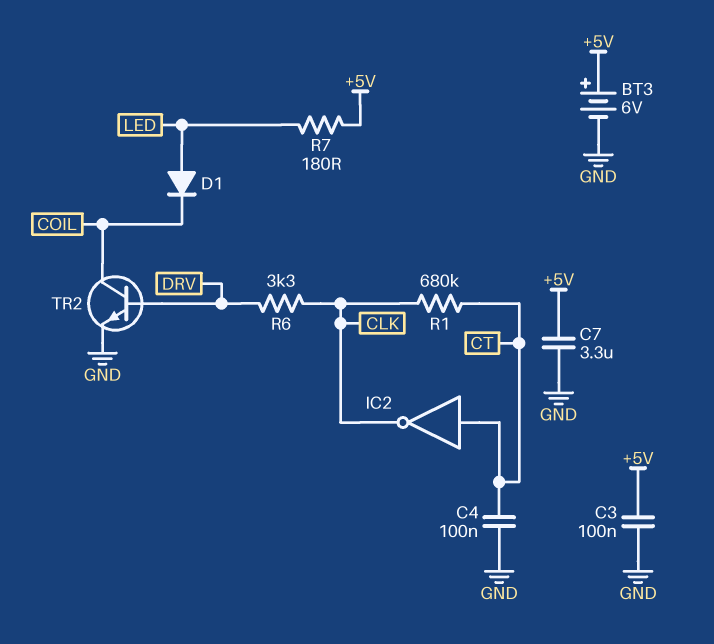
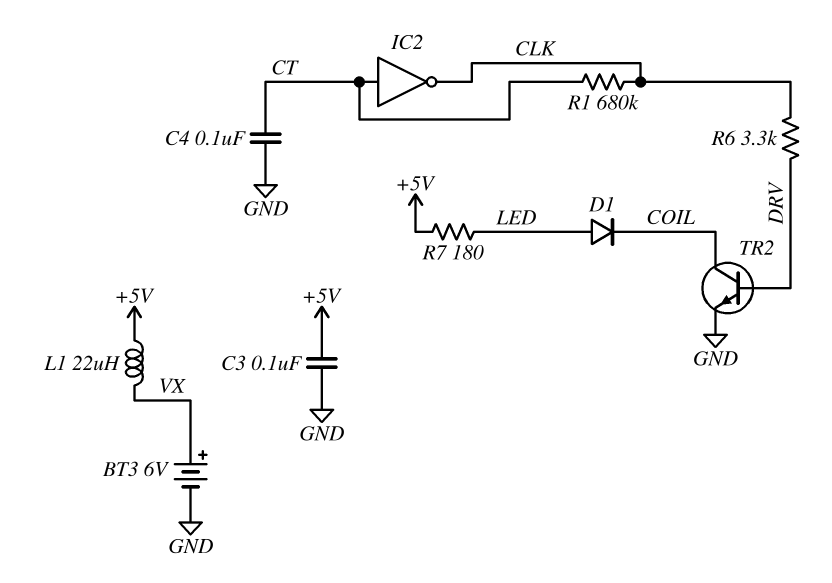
BT3: 6V (plus +5V, minus GND) -> 6V (plus VX, minus GND)
C7: 3.3uF (+5V, GND) -> none
L1: none -> 22uH (+5V, VX)

